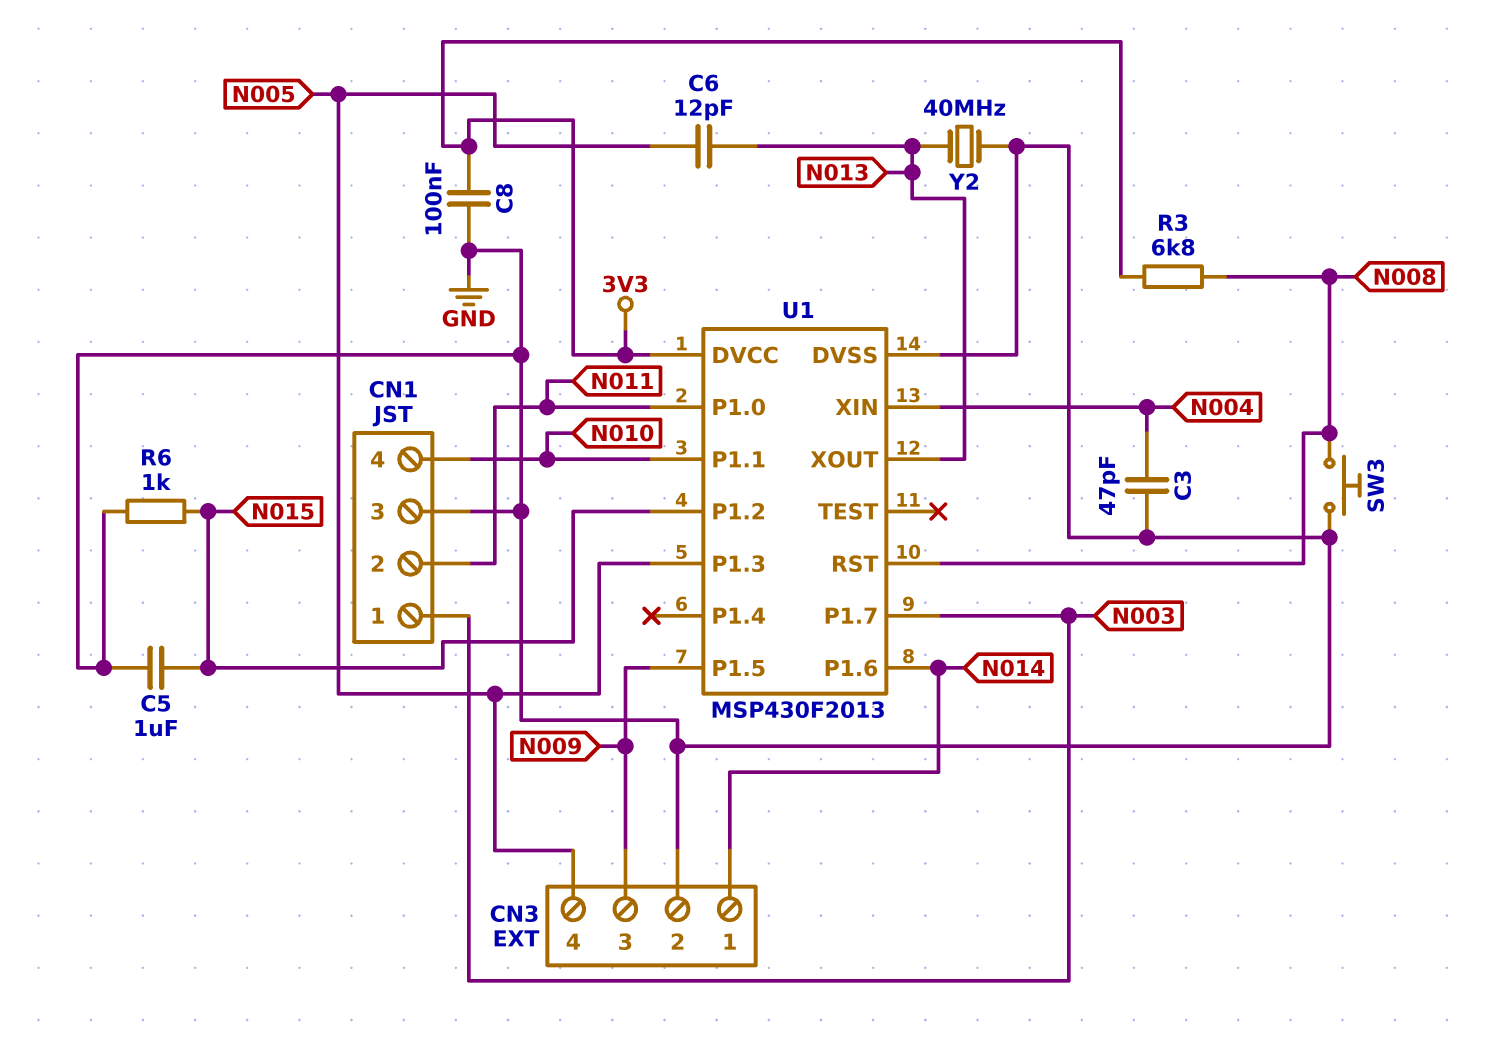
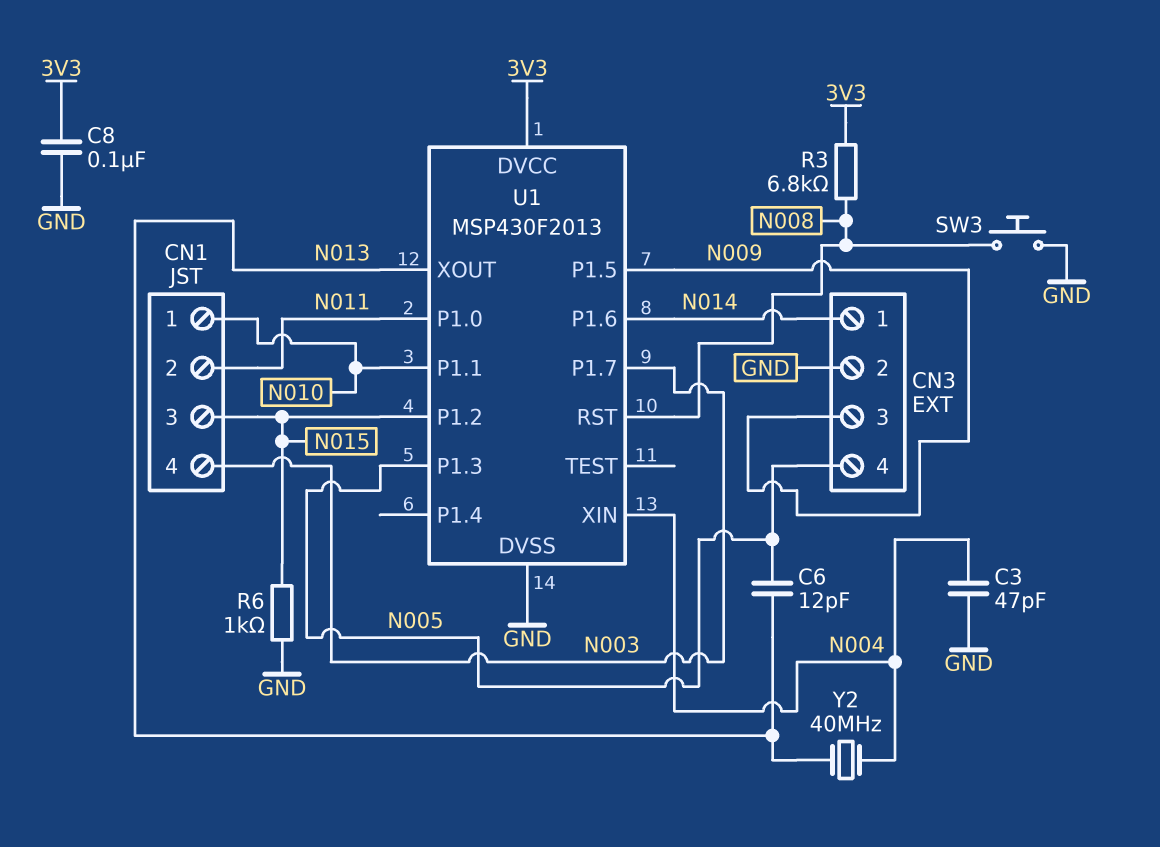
C5: 1uF (GND, N015) -> none
CN1 pin 1: N003 -> N010
CN1 pin 3: GND -> N015
CN1 pin 4: N010 -> N003
Y2: 40MHz (GND, N013) -> 40MHz (N004, N013)

